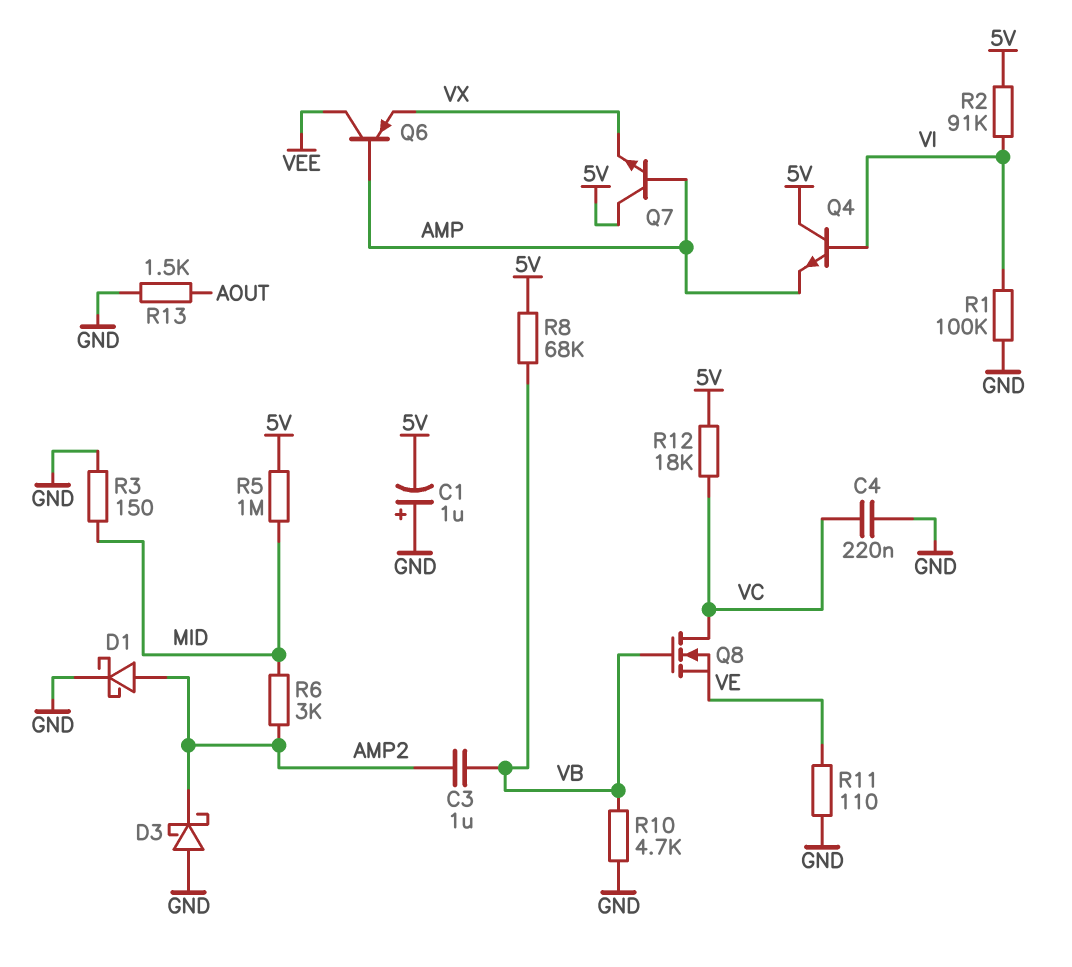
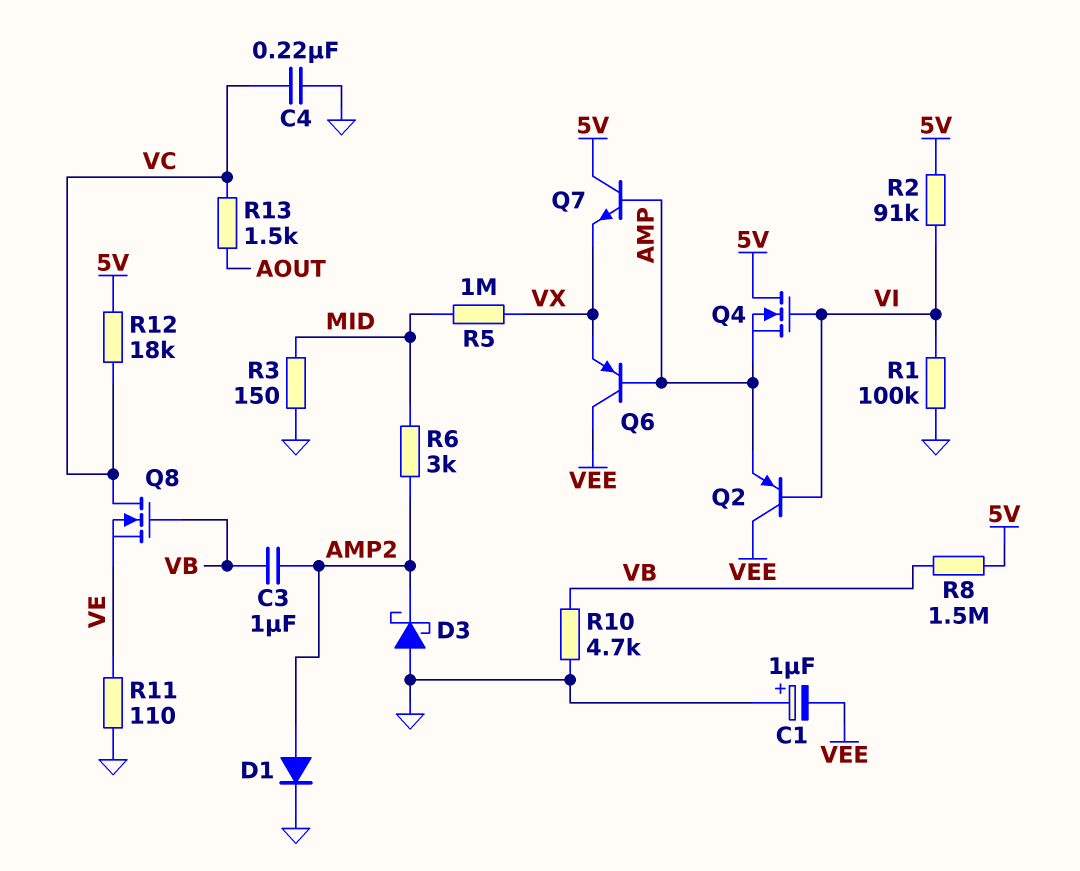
C1: 1uF (plus GND, minus 5V) -> 1uF (plus GND, minus VEE)
D1: schottky (A AMP2, K GND) -> diode (A AMP2, K GND)
Q2: none -> PNP (B VI, C VEE, E AMP)
Q4: NPN (B VI, C 5V, E AMP) -> NMOS (G VI, D 5V, S AMP)
R5: 1M (5V, MID) -> 1M (MID, VX)
R8: 68k (5V, VB) -> 1.5M (5V, VB)
R13: 1.5k (AOUT, GND) -> 1.5k (AOUT, VC)

